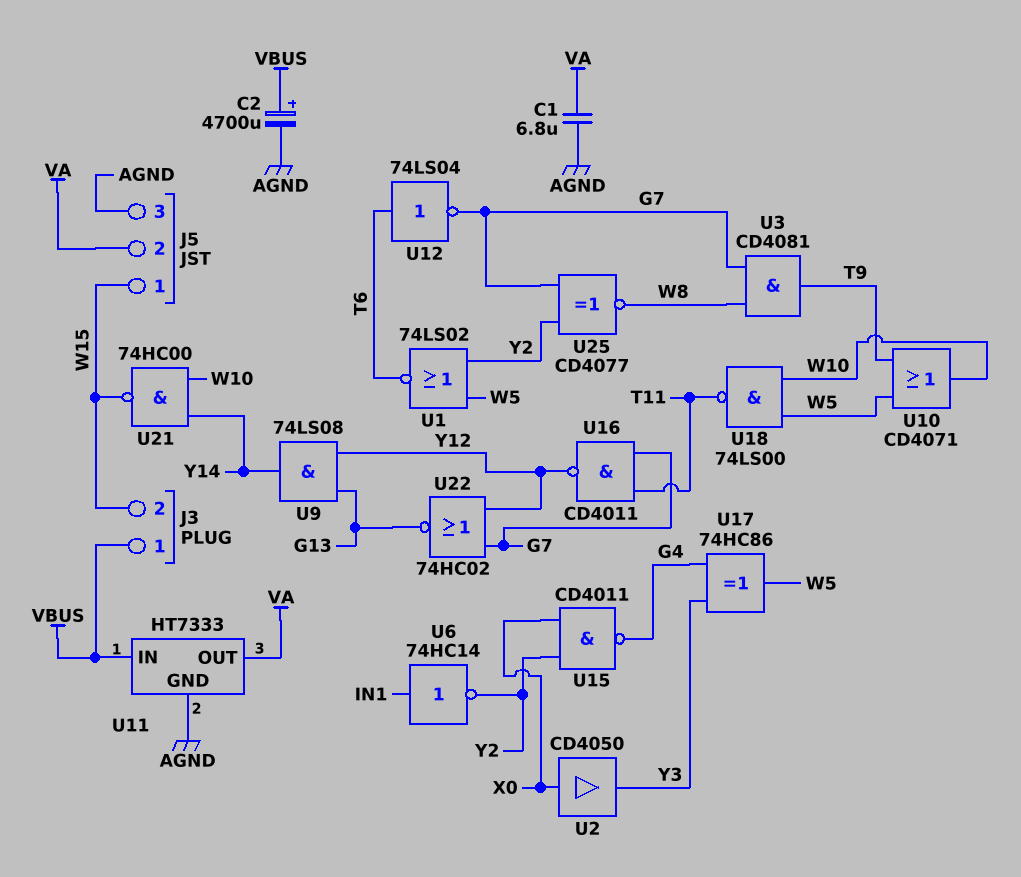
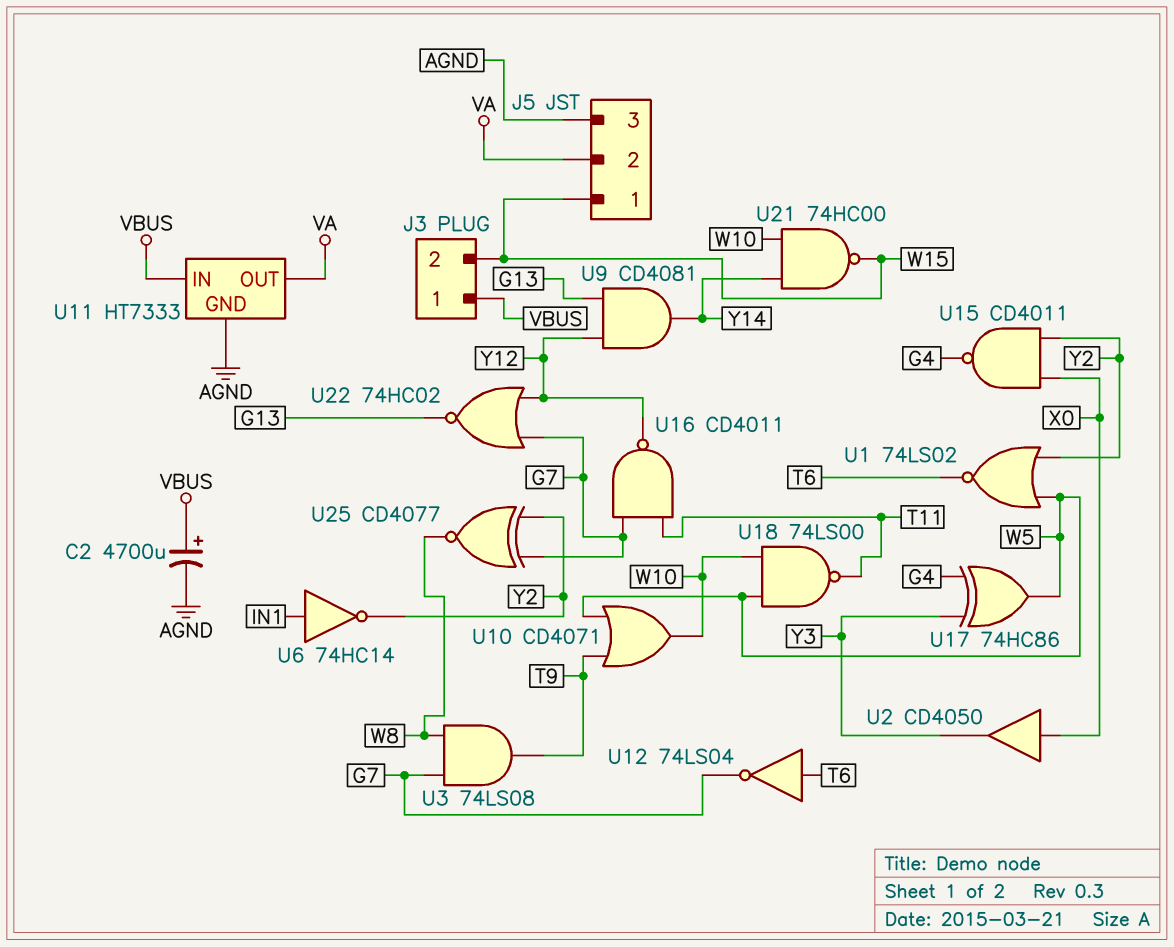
C1: 6.8uF (AGND, VA) -> none
U3: AND CD4081 (in G7, in W8, out T9) -> AND 74LS08 (in G7, in W8, out T9)
U9: AND 74LS08 (in G13, in Y12, out Y14) -> AND CD4081 (in G13, in Y12, out Y14)

